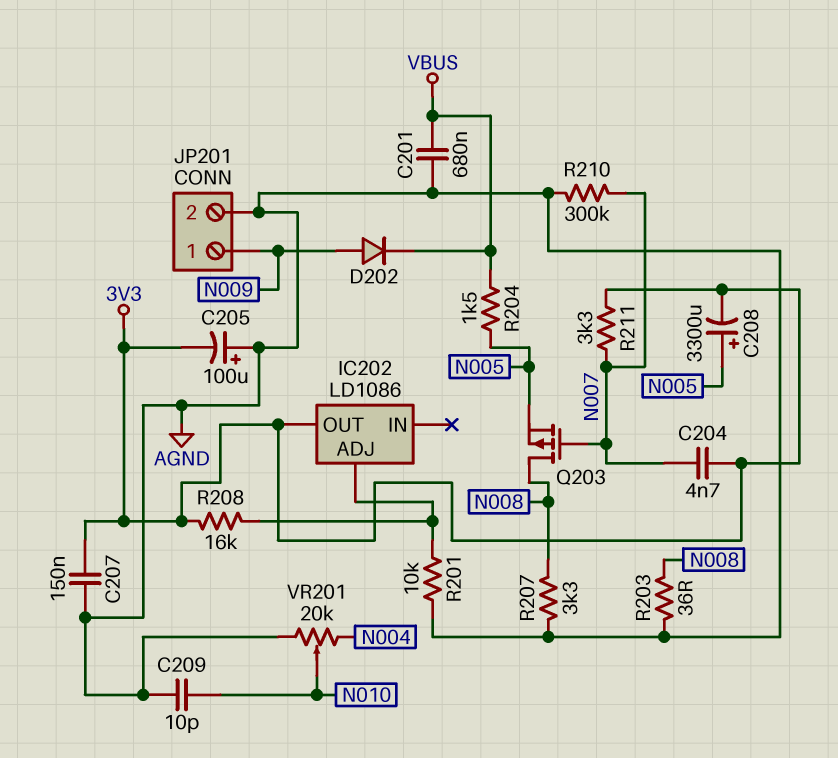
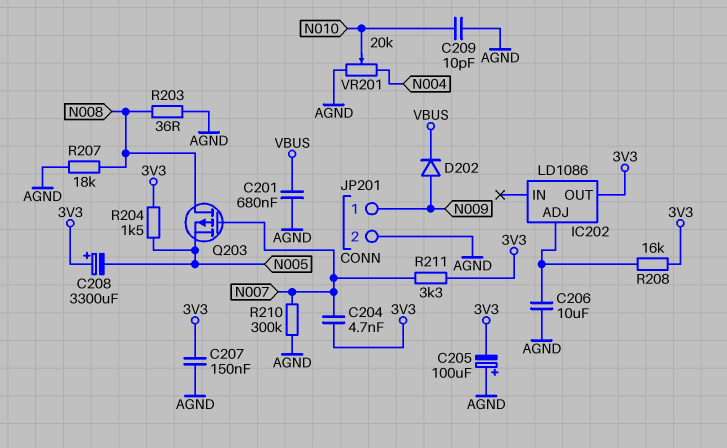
C206: none -> 10uF (AGND, IC202/ADJ)
C208: 3300uF (plus N005, minus 3V3) -> 3300uF (plus 3V3, minus N005)
R201: 10k (AGND, IC202/ADJ) -> none
R204: 1.5k (N005, VBUS) -> 1.5k (3V3, N005)
R207: 3.3k (AGND, N008) -> 18k (AGND, N008)

